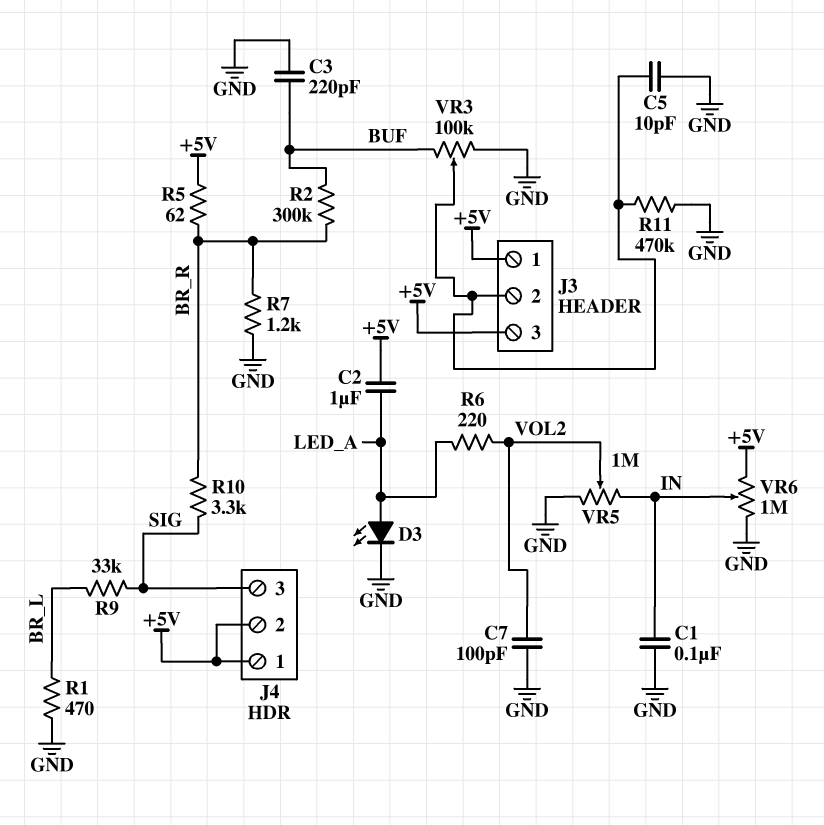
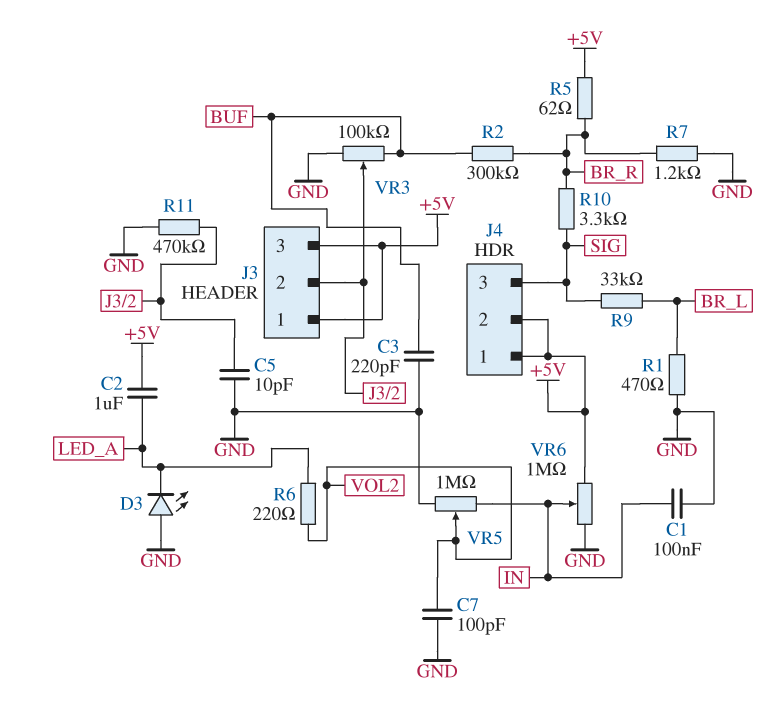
D3: LED (A LED_A, K GND) -> LED (A GND, K LED_A)

